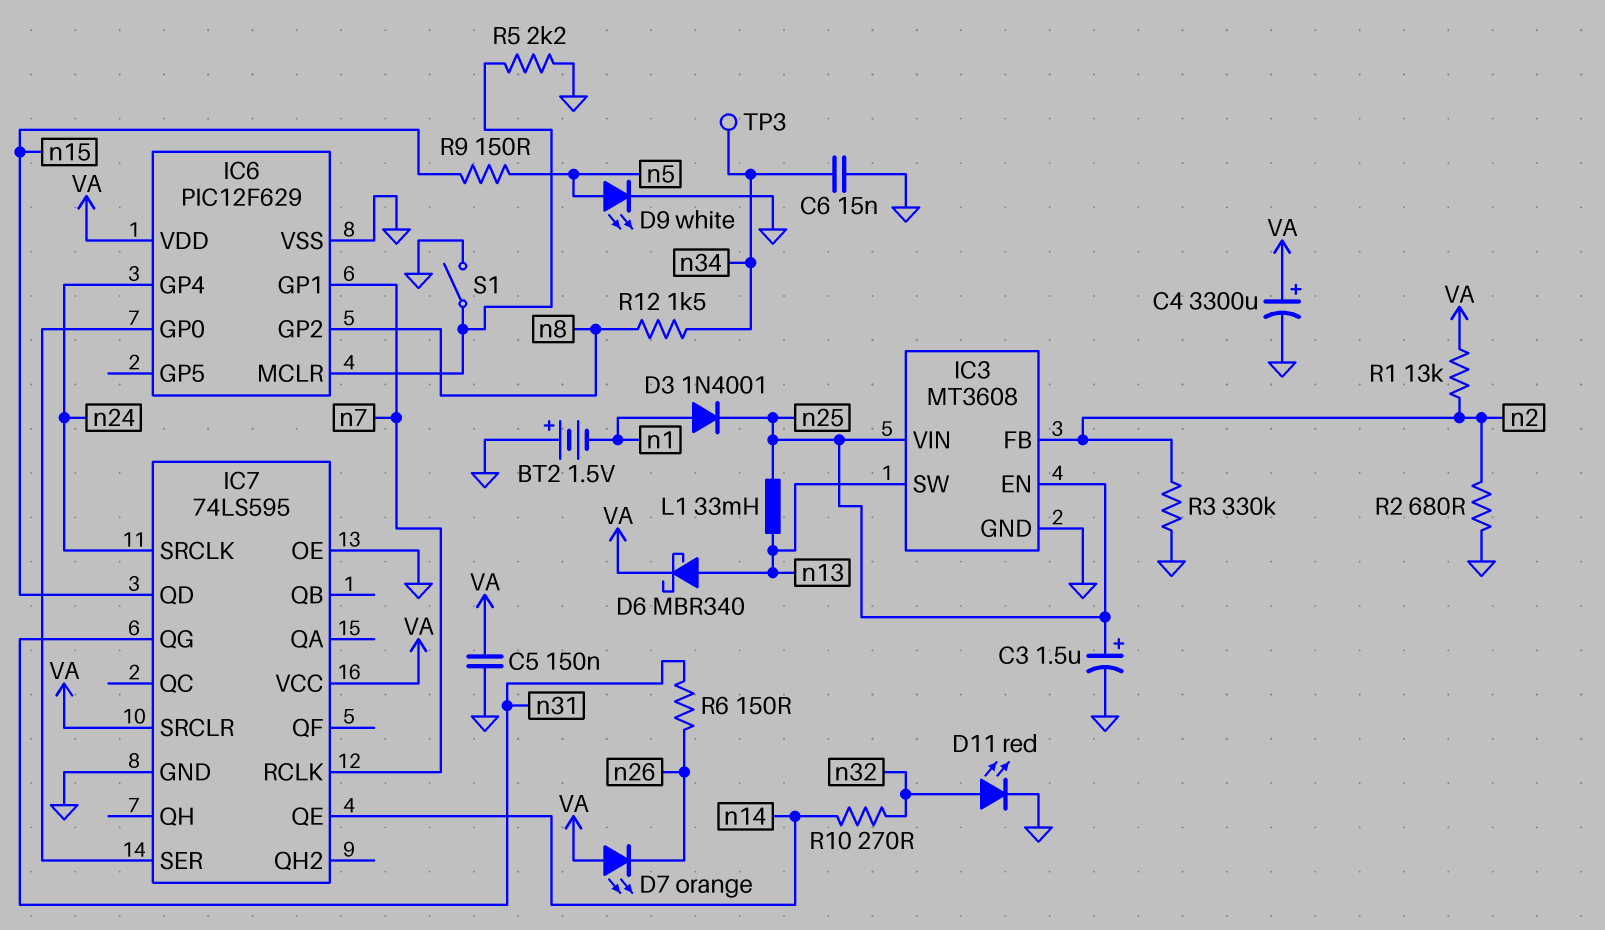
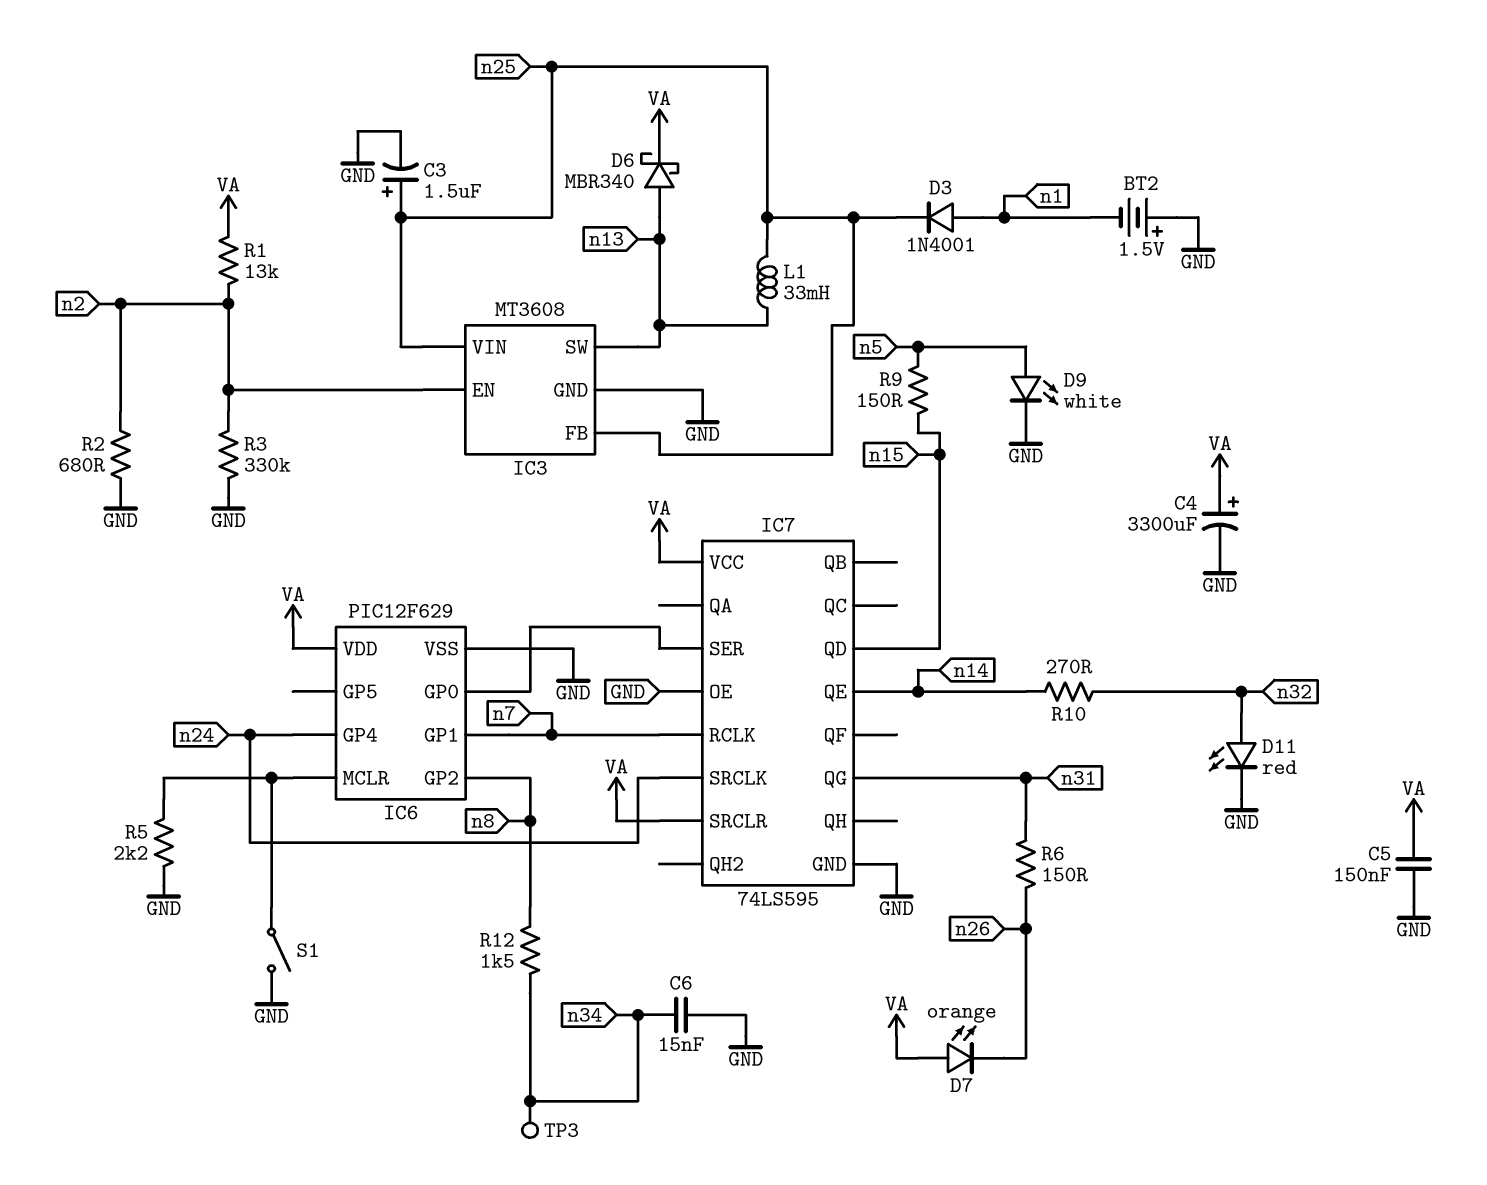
IC3 pin EN: n25 -> n2
IC3 pin FB: n2 -> n25

